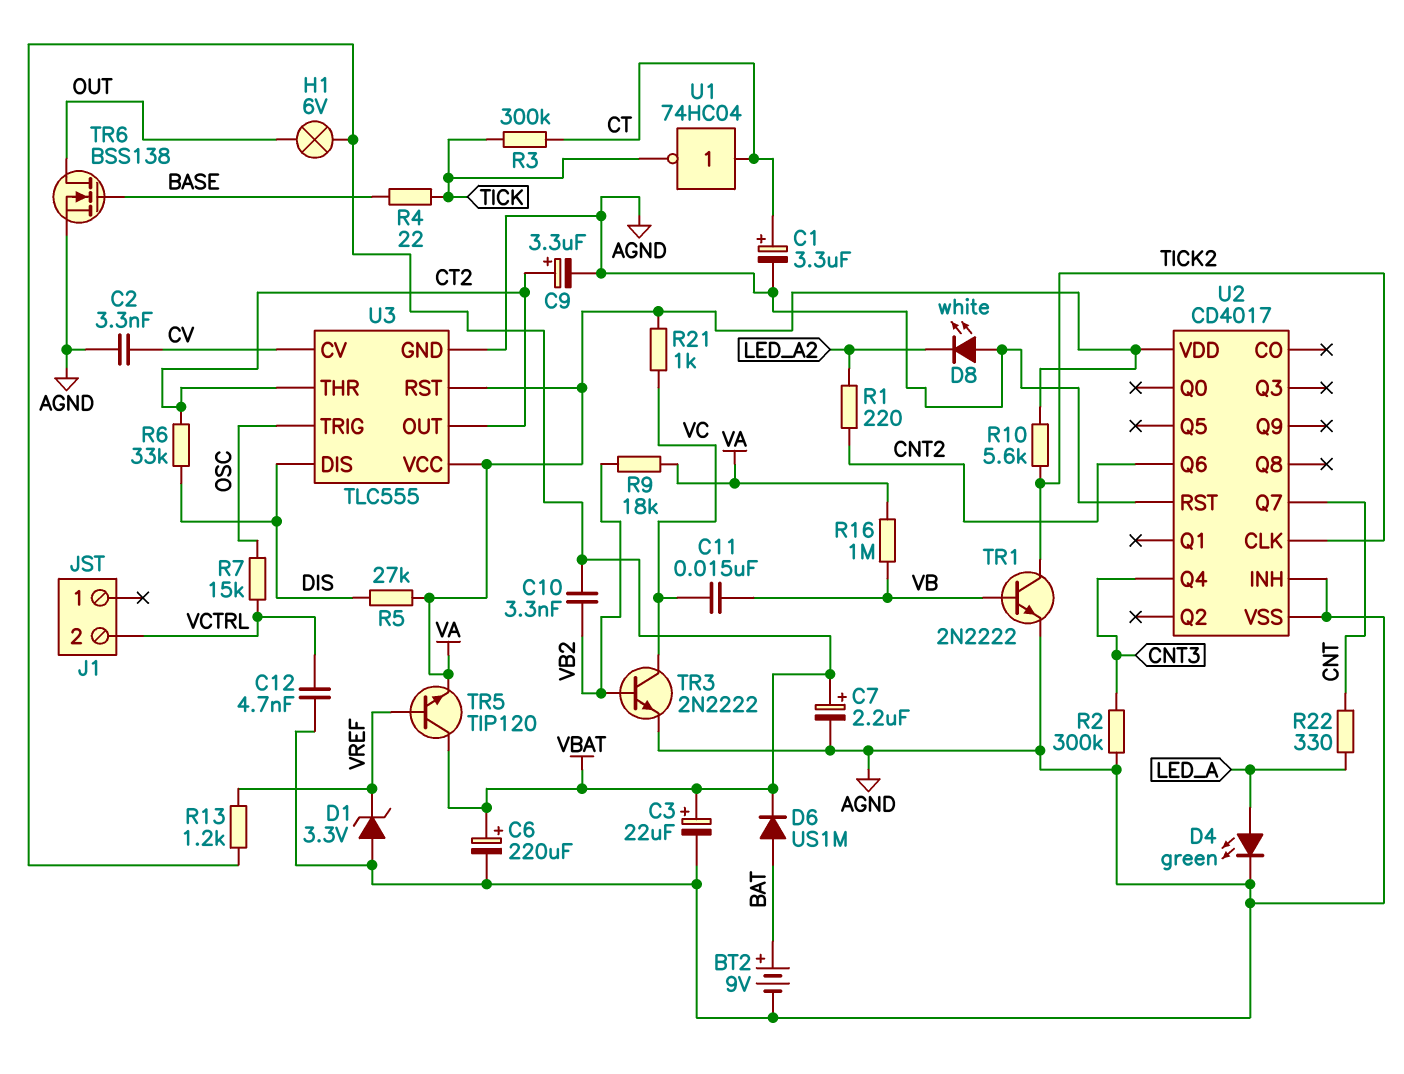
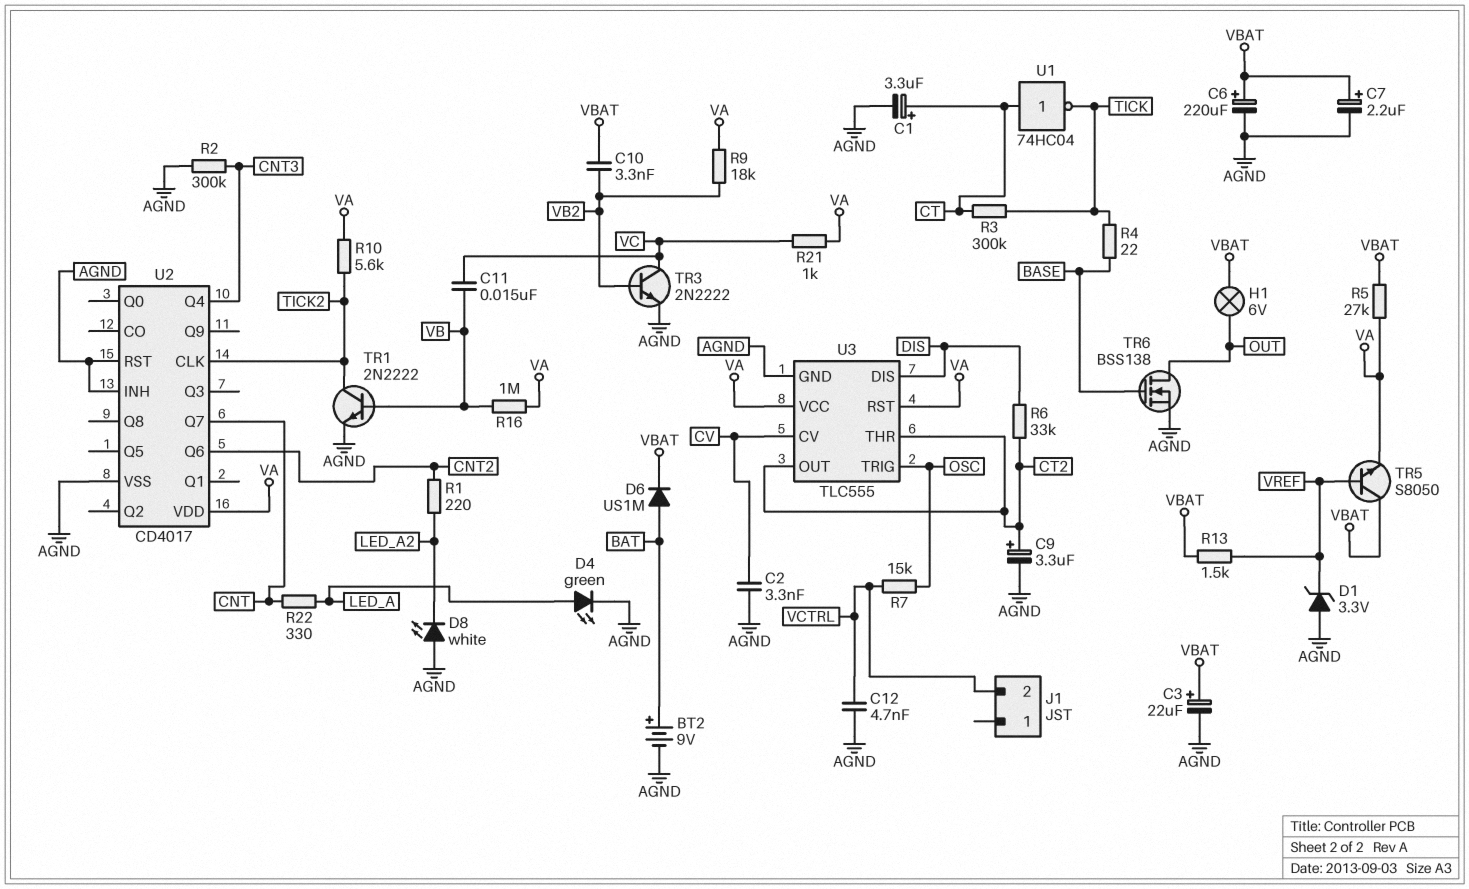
R5: 27k (DIS, VA) -> 27k (VA, VBAT)
R13: 1.2k (VBAT, VREF) -> 1.5k (VBAT, VREF)
TR5: NPN TIP120 (B VREF, C VBAT, E VA) -> NPN S8050 (B VREF, C VBAT, E VA)

